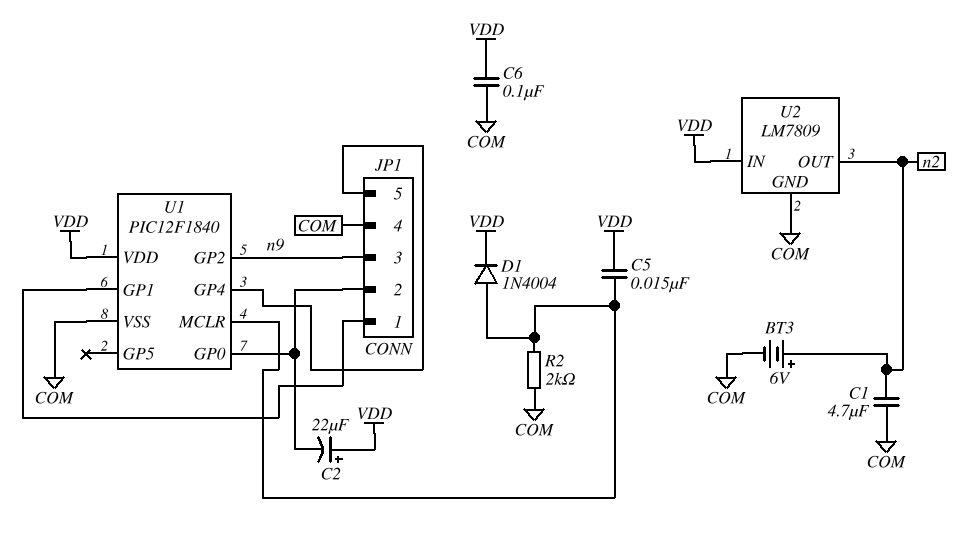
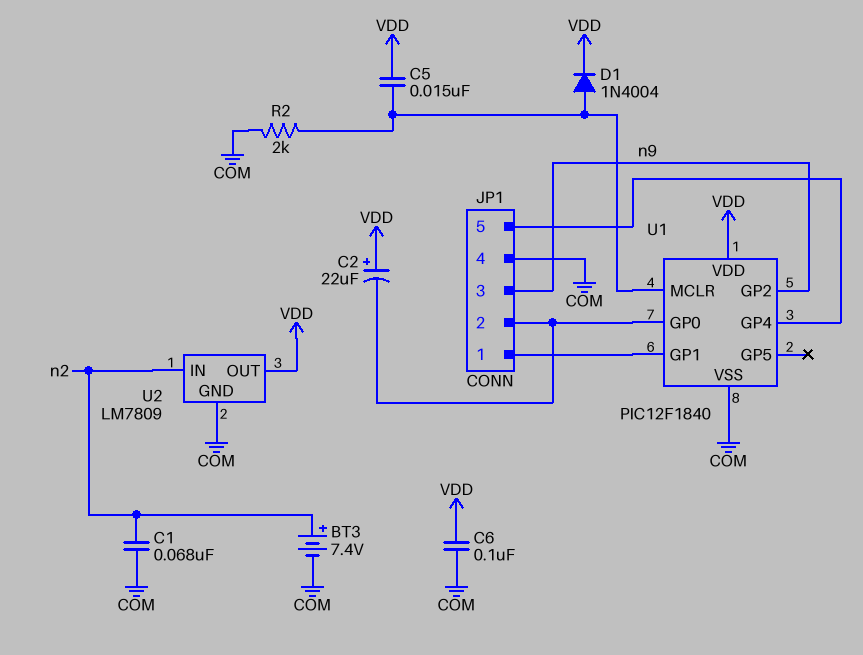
BT3: 6V (plus n2, minus COM) -> 7.4V (plus n2, minus COM)
C1: 4.7uF (COM, n2) -> 68nF (COM, n2)
U2 pin IN: VDD -> n2
U2 pin OUT: n2 -> VDD

